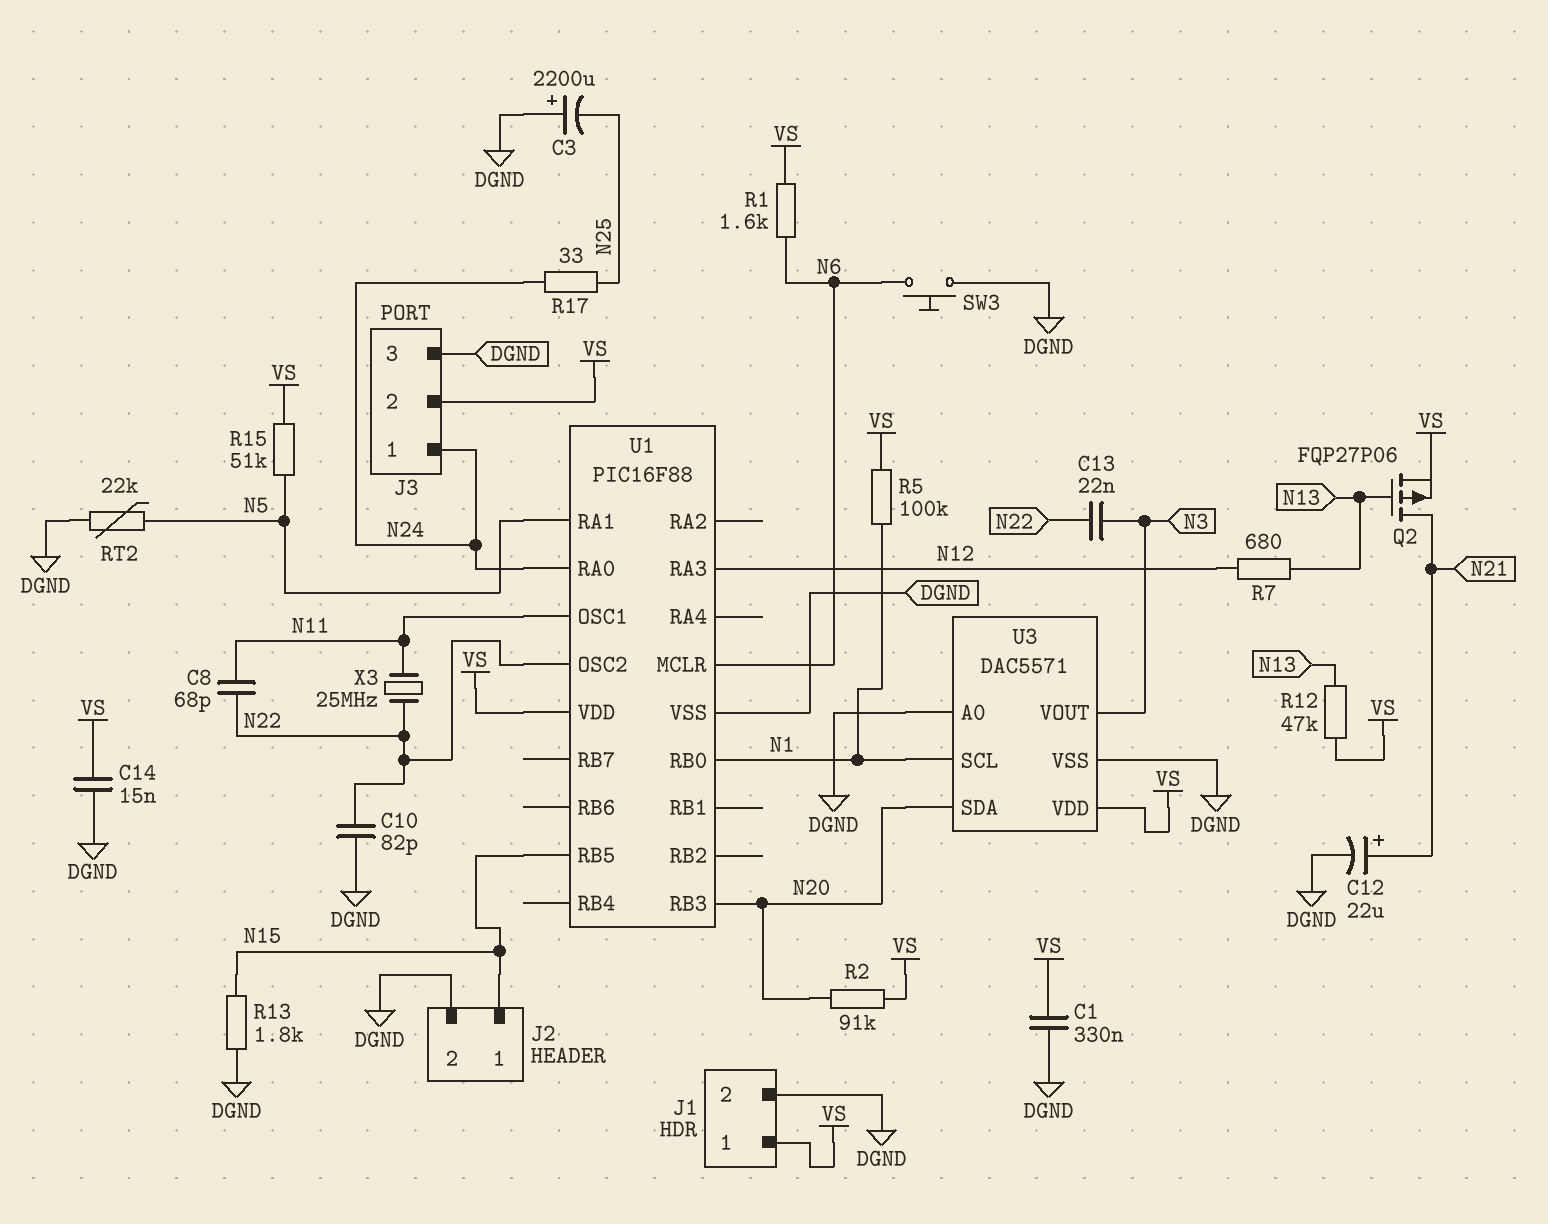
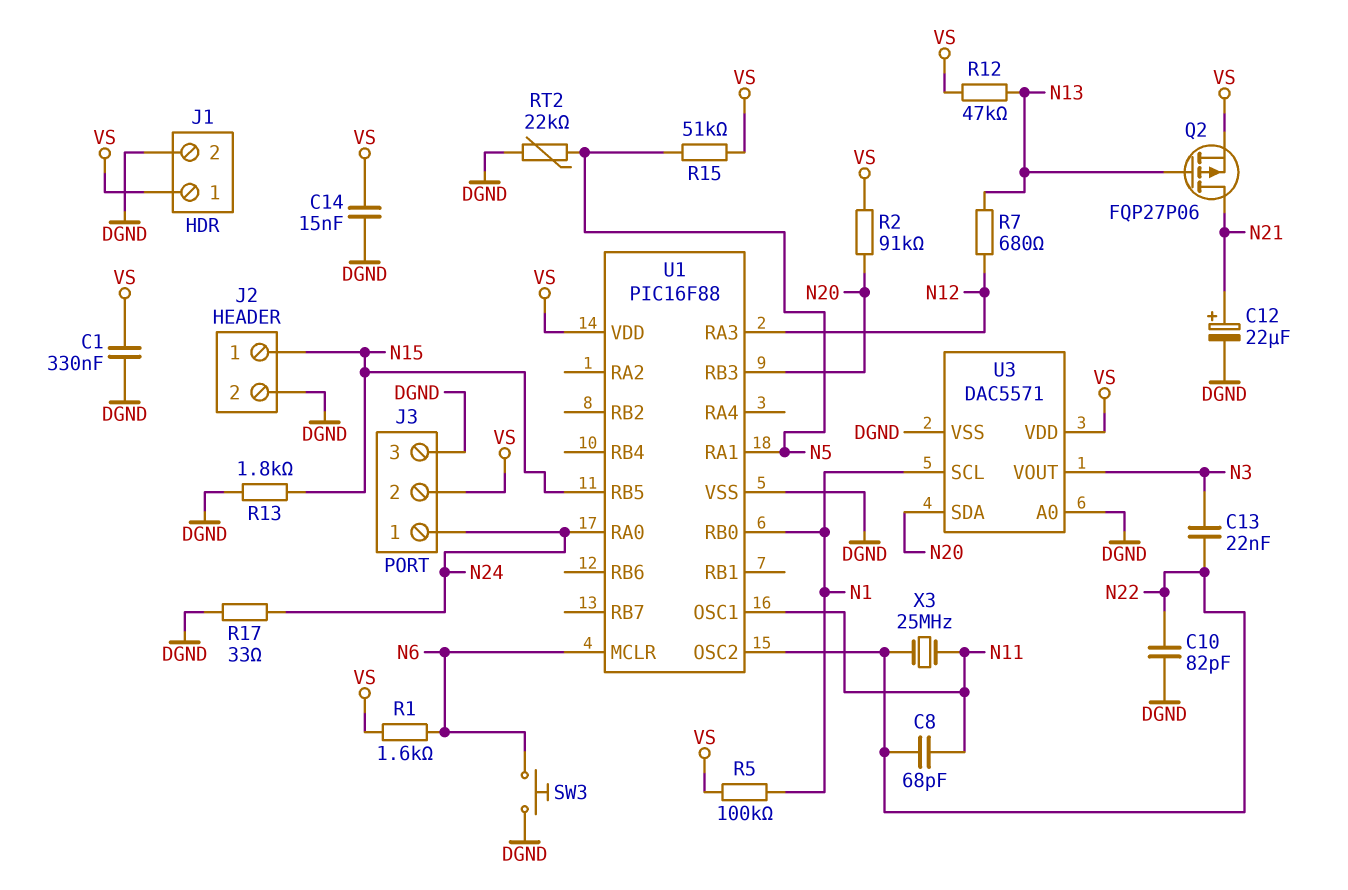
C3: 2200uF (plus DGND, minus N25) -> none
R17: 33 (N24, N25) -> 33 (DGND, N24)

